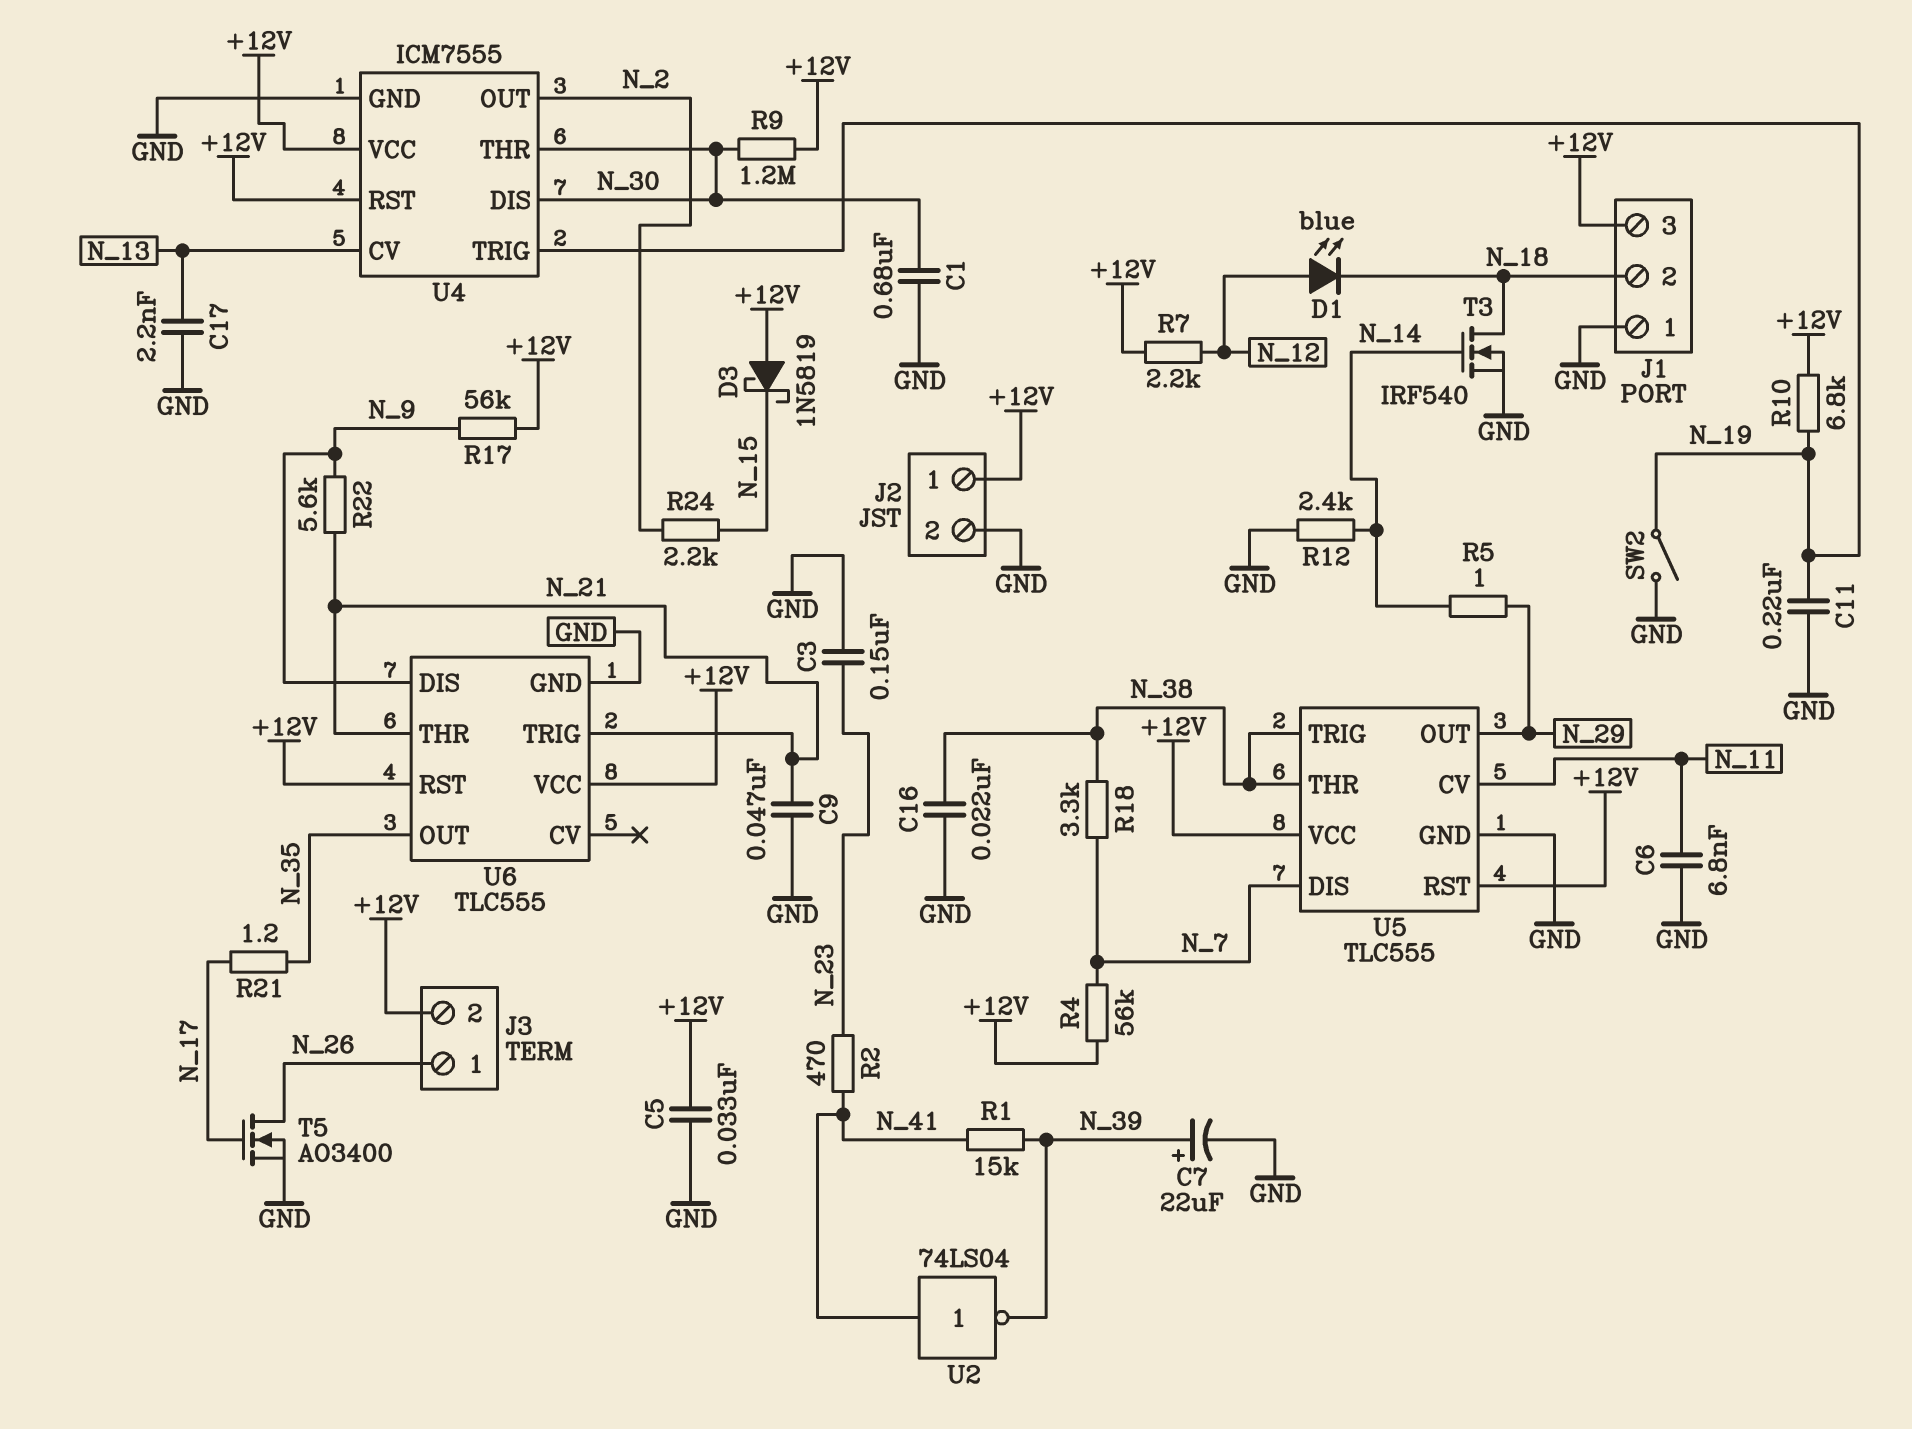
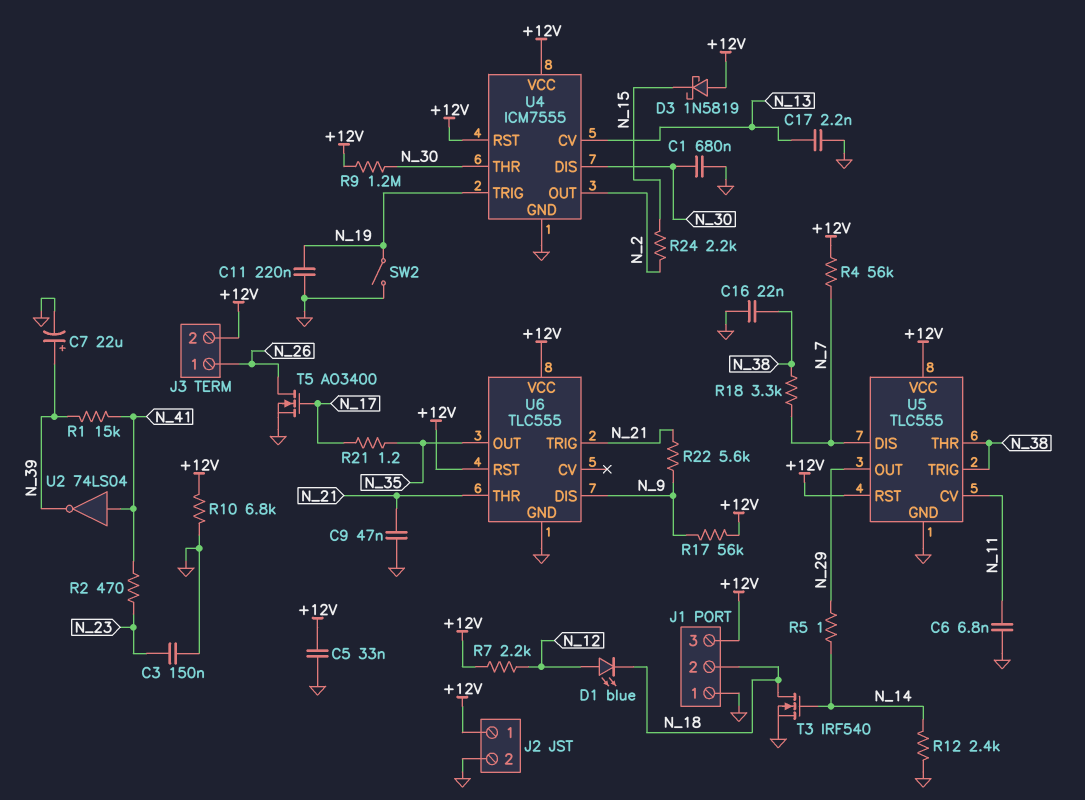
R10: 6.8k (+12V, N_19) -> 6.8k (+12V, GND)

